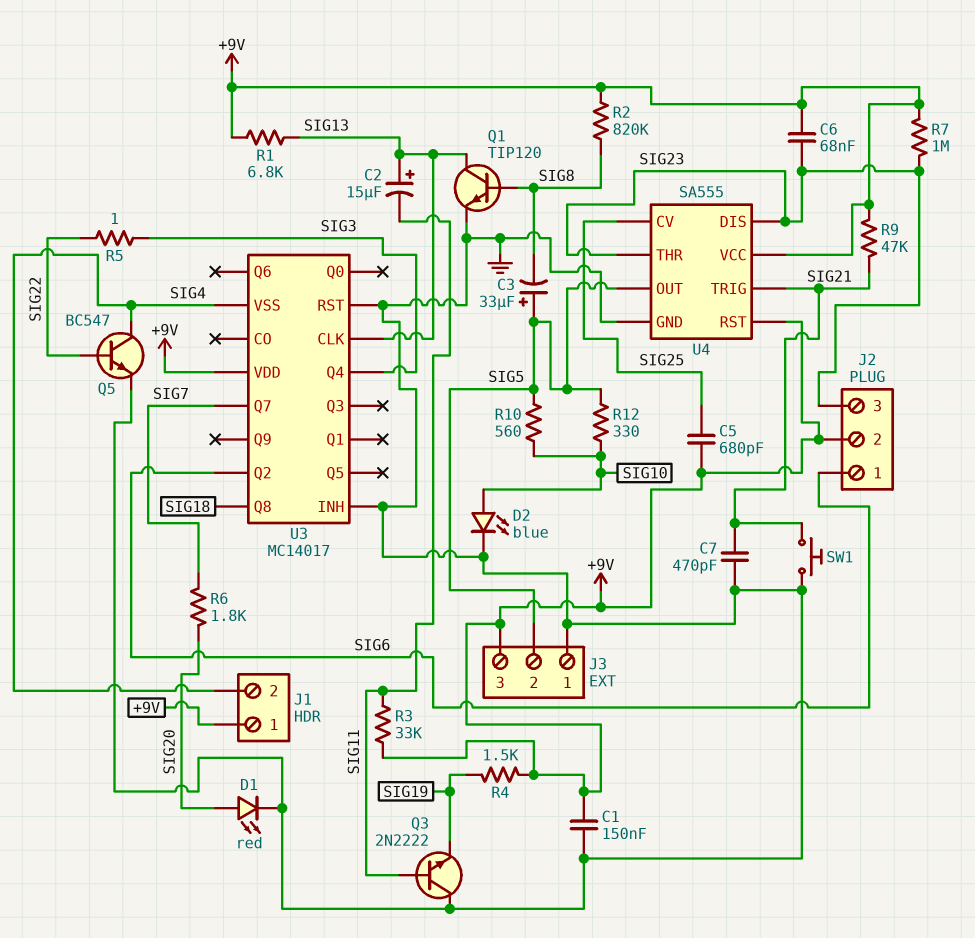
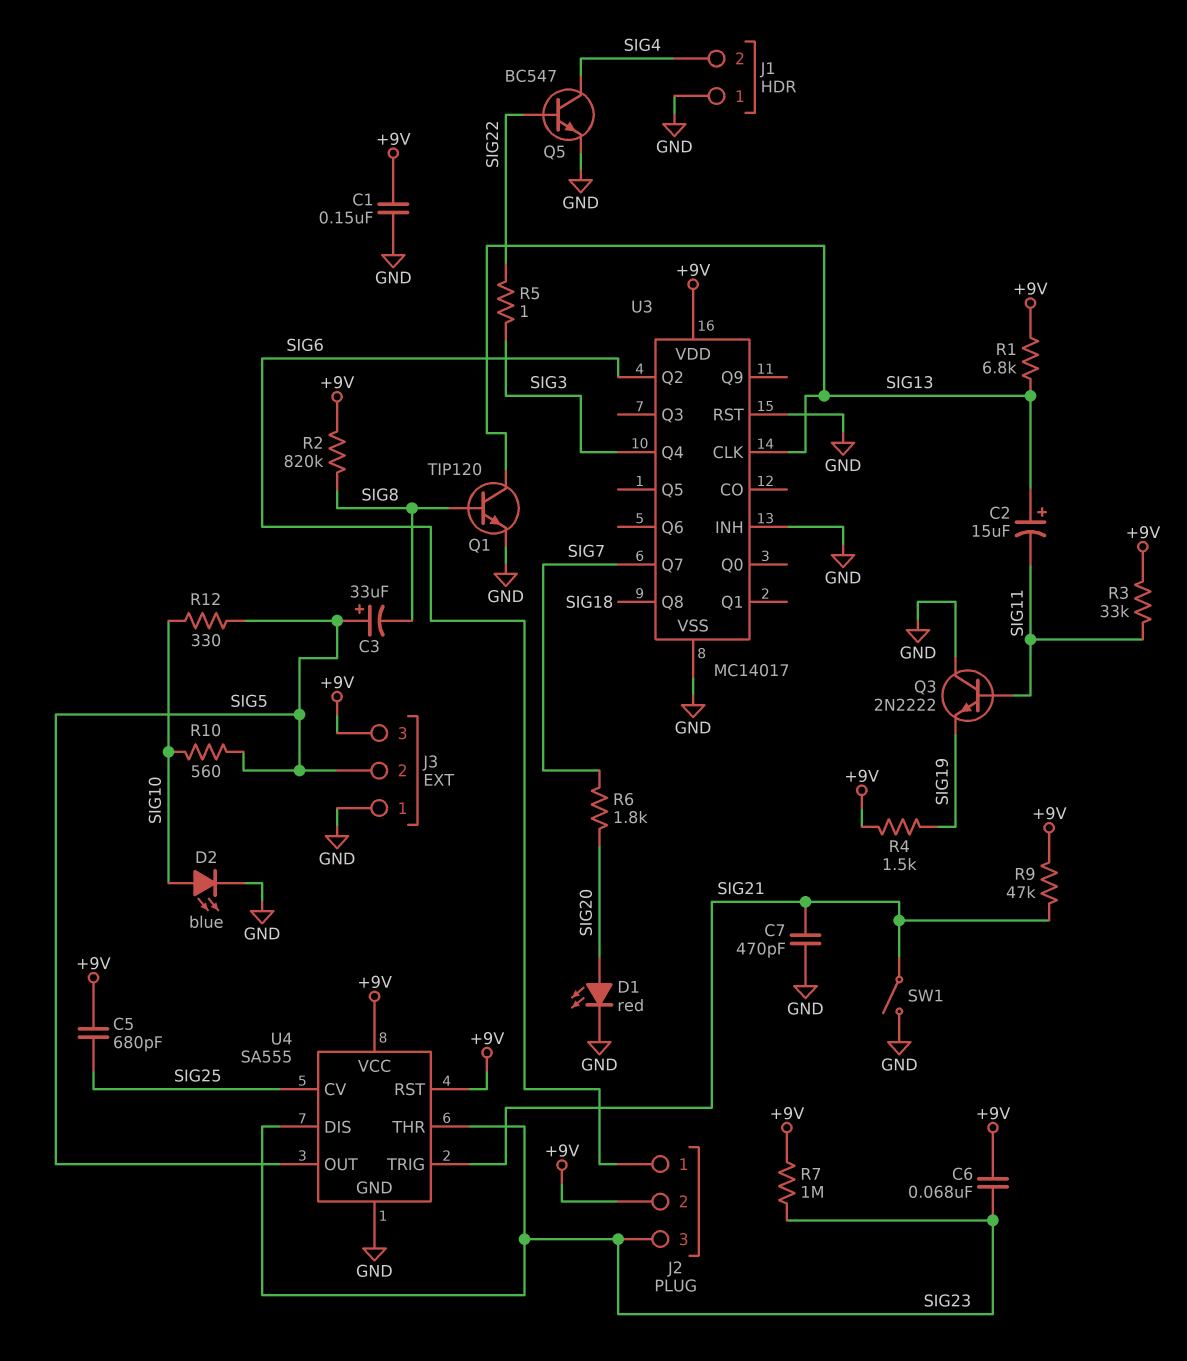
J1 pin 1: +9V -> GND
SW1: button (GND, SIG21) -> switch (GND, SIG21)
U3 pin VSS: SIG4 -> GND

